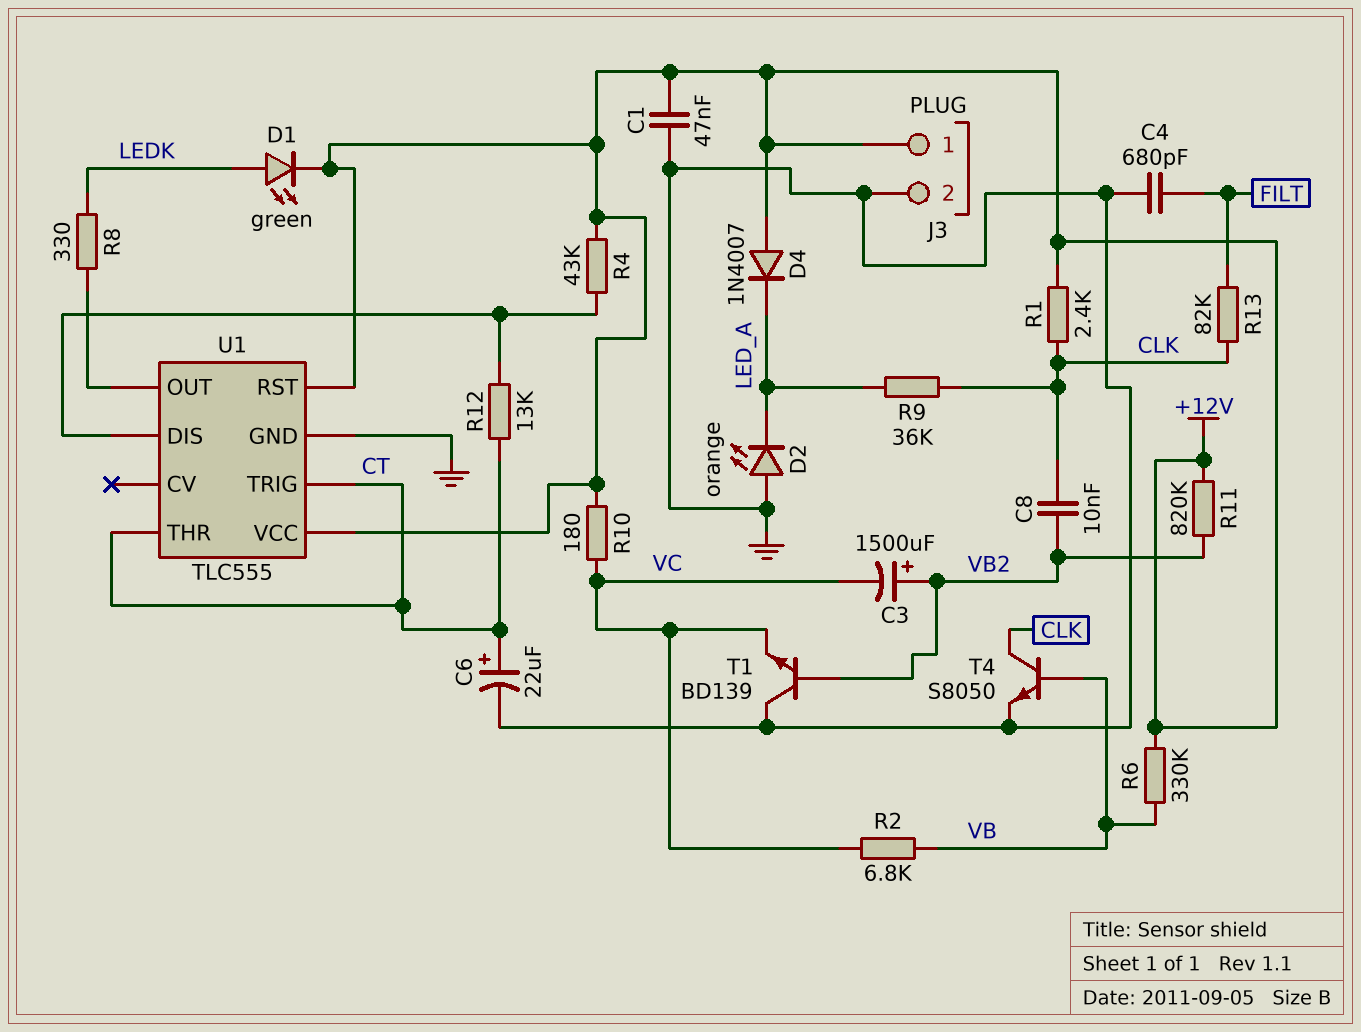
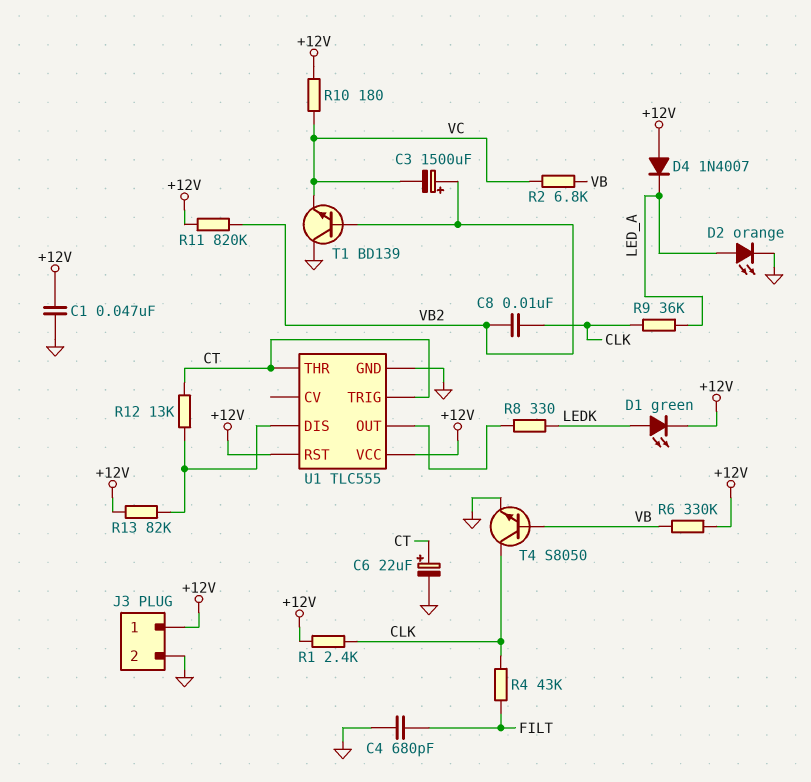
D2: LED orange (A GND, K LED_A) -> LED orange (A LED_A, K GND)
R4: 43k (+12V, U1/DIS) -> 43k (CLK, FILT)
R13: 82k (CLK, FILT) -> 82k (+12V, U1/DIS)

